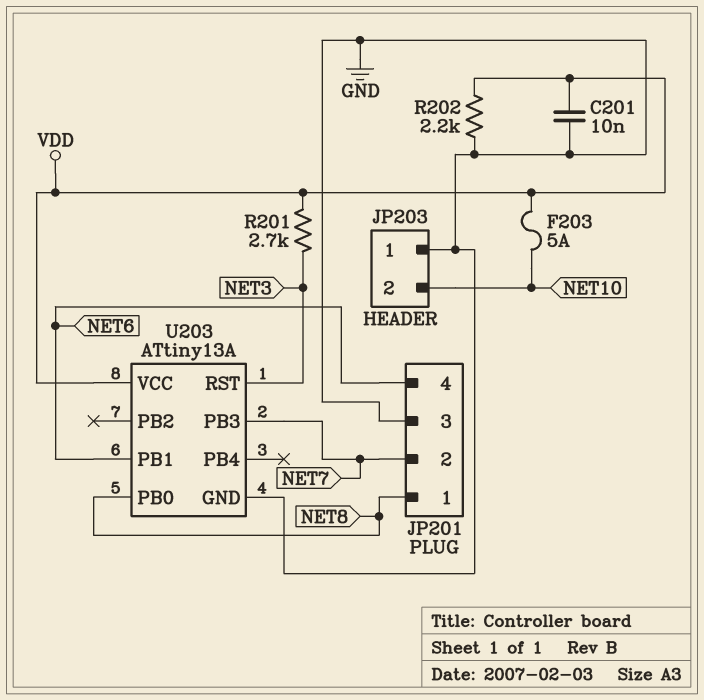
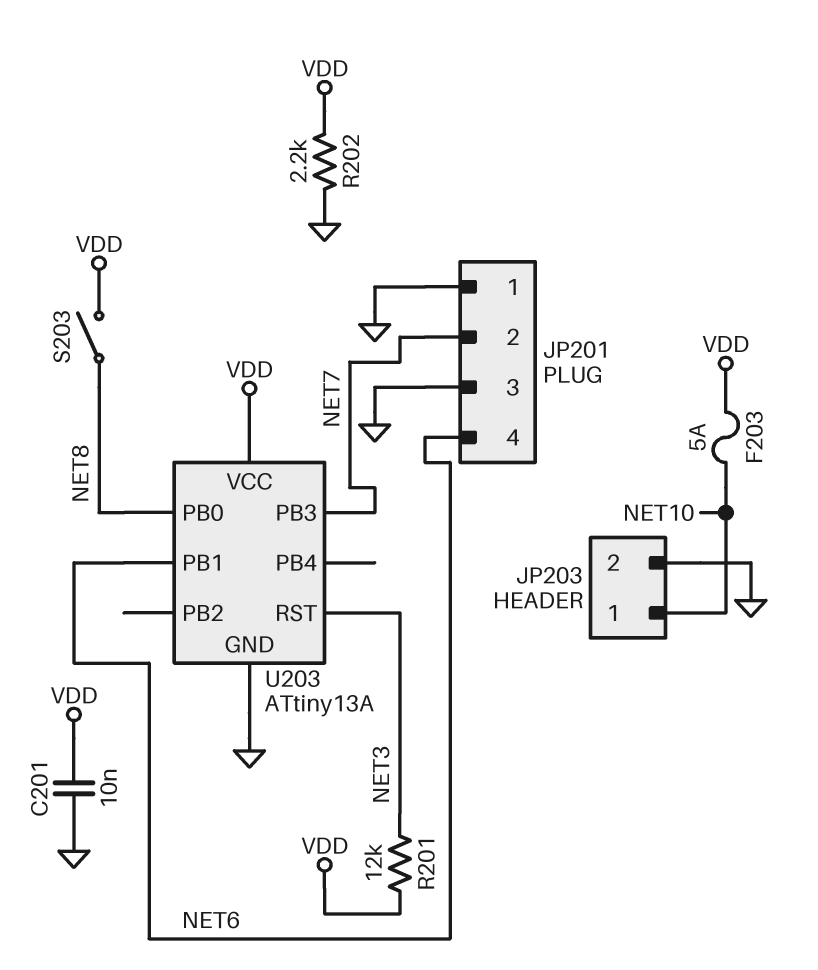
JP201 pin 1: NET8 -> GND
JP203 pin 1: GND -> NET10
JP203 pin 2: NET10 -> GND
R201: 2.7k (NET3, VDD) -> 12k (NET3, VDD)
S203: none -> switch (NET8, VDD)

